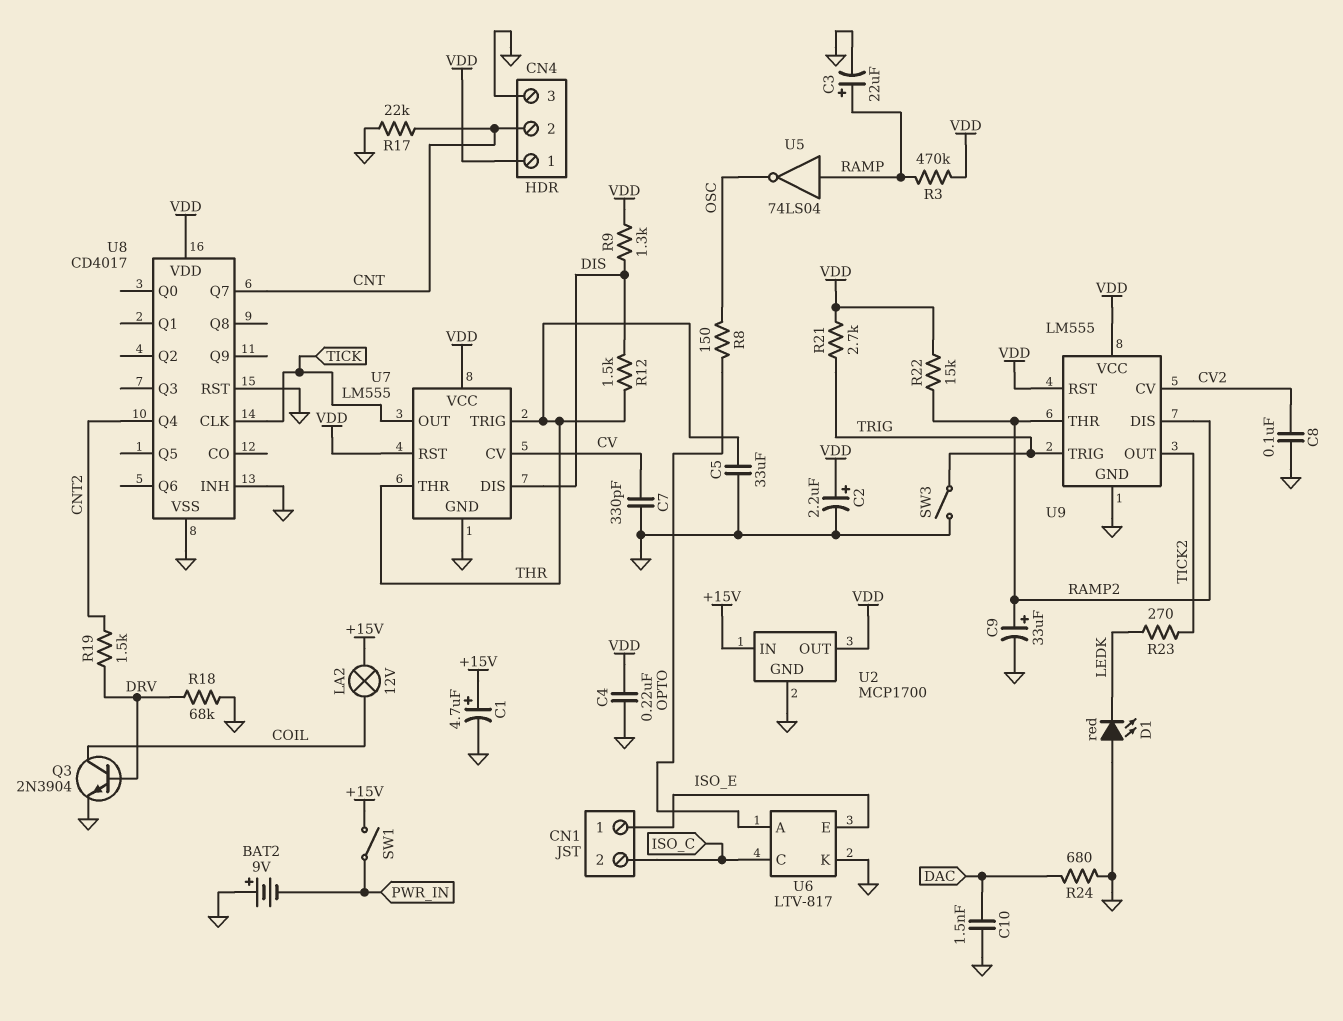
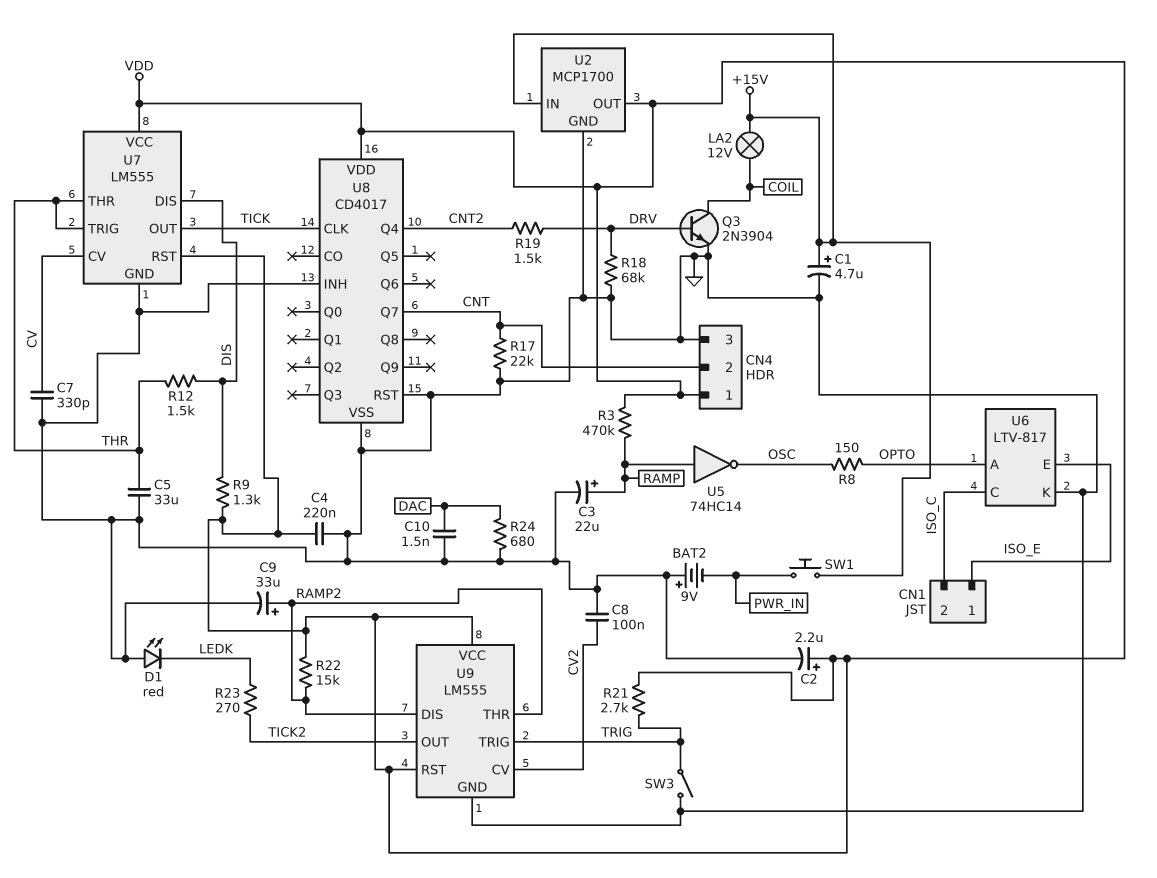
SW1: switch (+15V, PWR_IN) -> button (+15V, PWR_IN)
U5: NOT 74LS04 (in RAMP, out OSC) -> NOT 74HC14 (in RAMP, out OSC)

